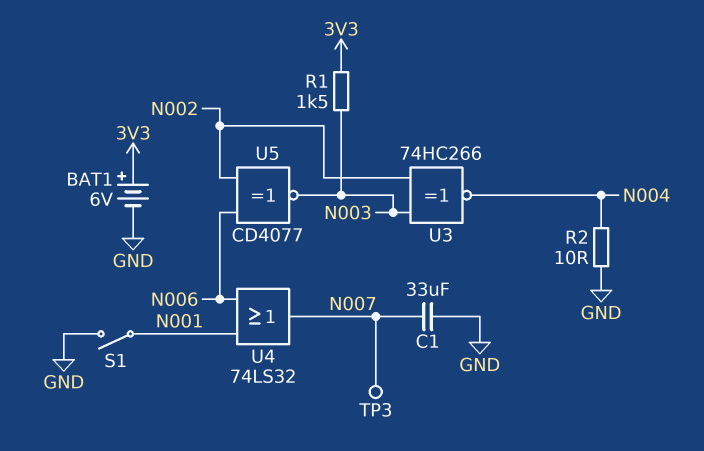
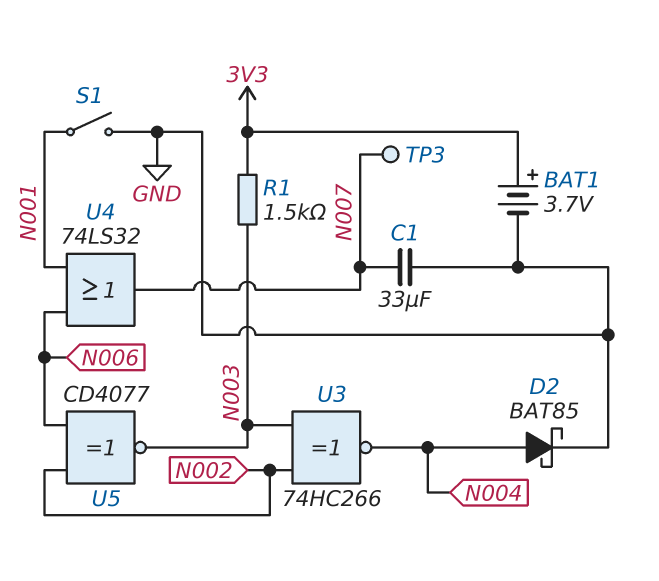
BAT1: 6V (plus 3V3, minus GND) -> 3.7V (plus 3V3, minus GND)
D2: none -> schottky BAT85 (A N004, K GND)
R2: 10 (GND, N004) -> none

